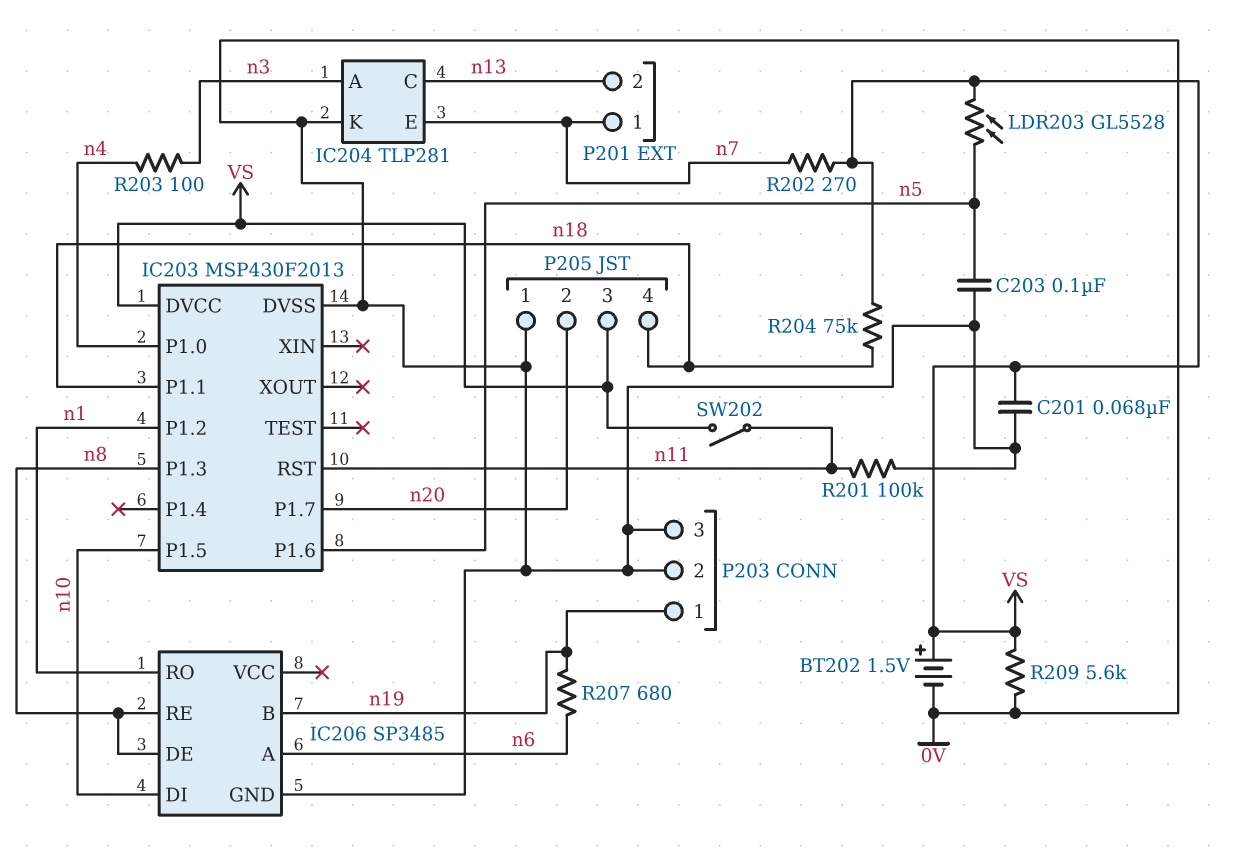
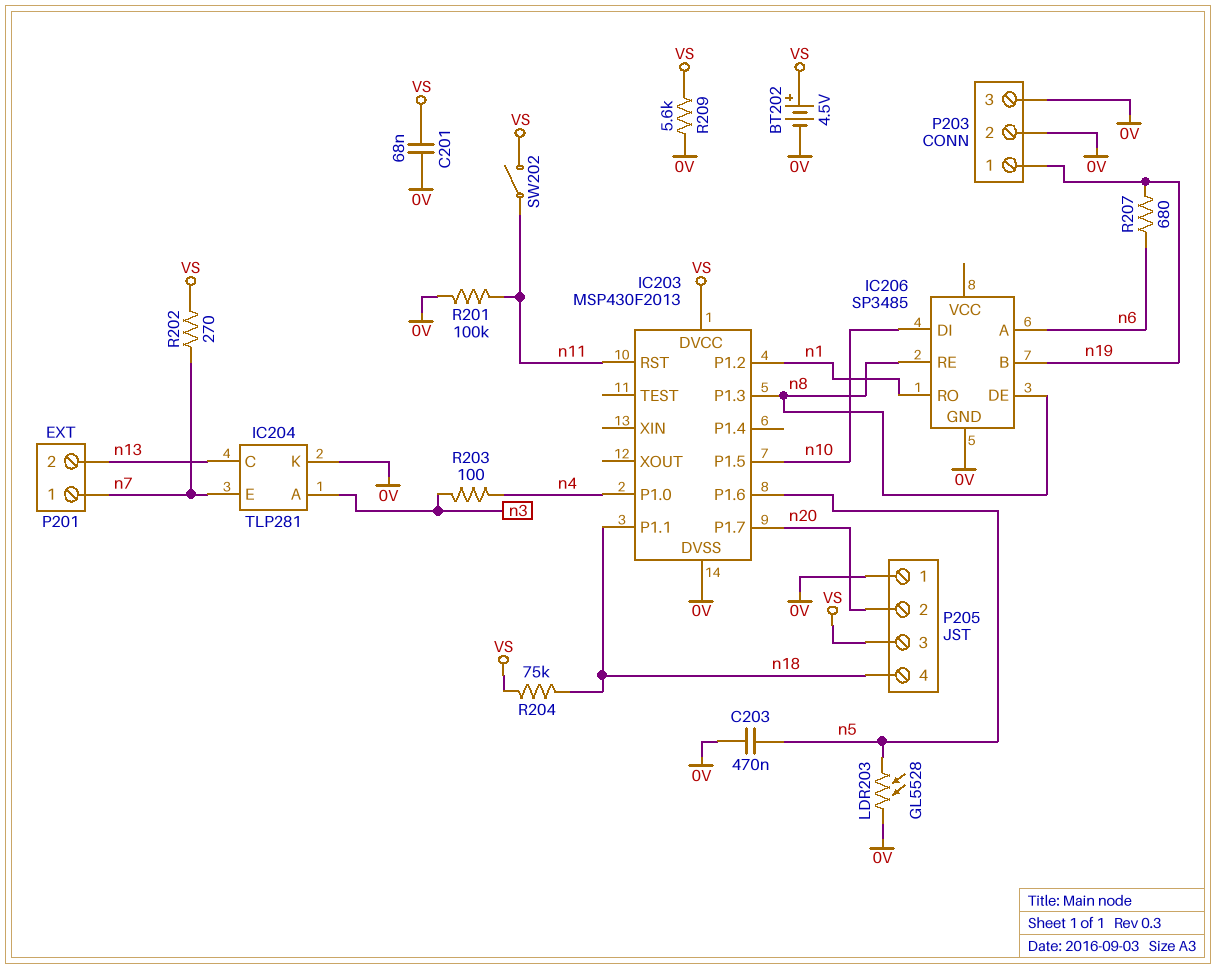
BT202: 1.5V (plus VS, minus 0V) -> 4.5V (plus VS, minus 0V)
C203: 100nF (0V, n5) -> 470nF (0V, n5)
LDR203: GL5528 (VS, n5) -> GL5528 (0V, n5)

